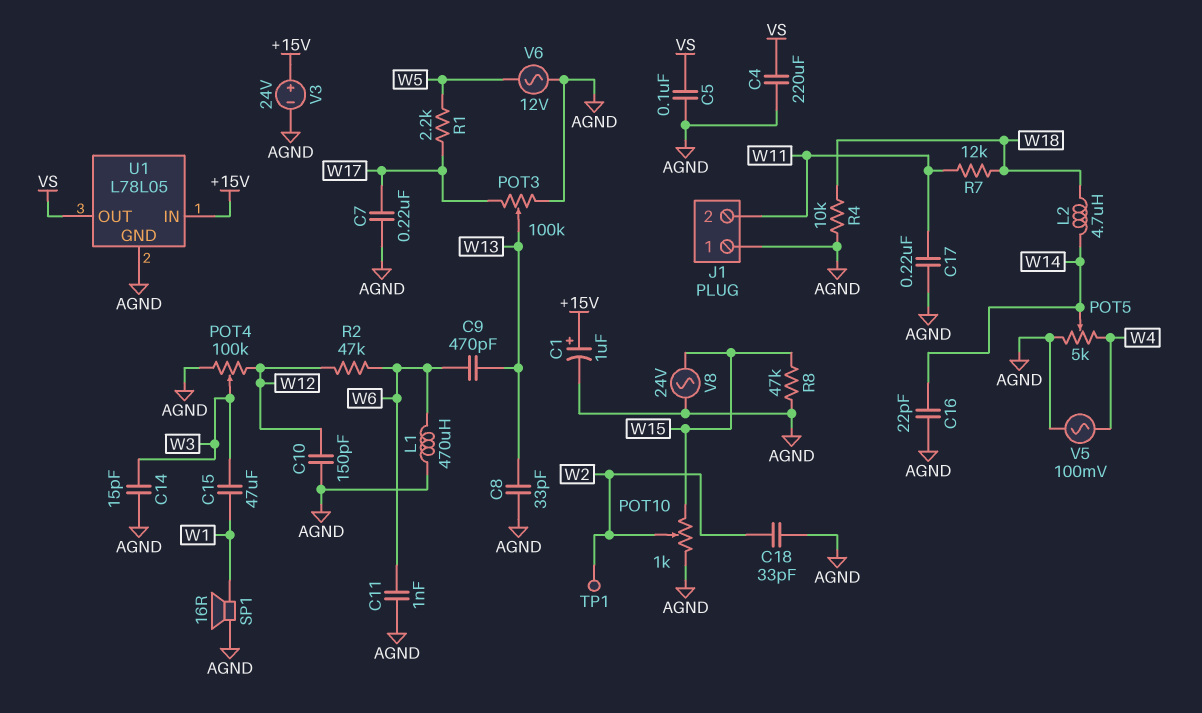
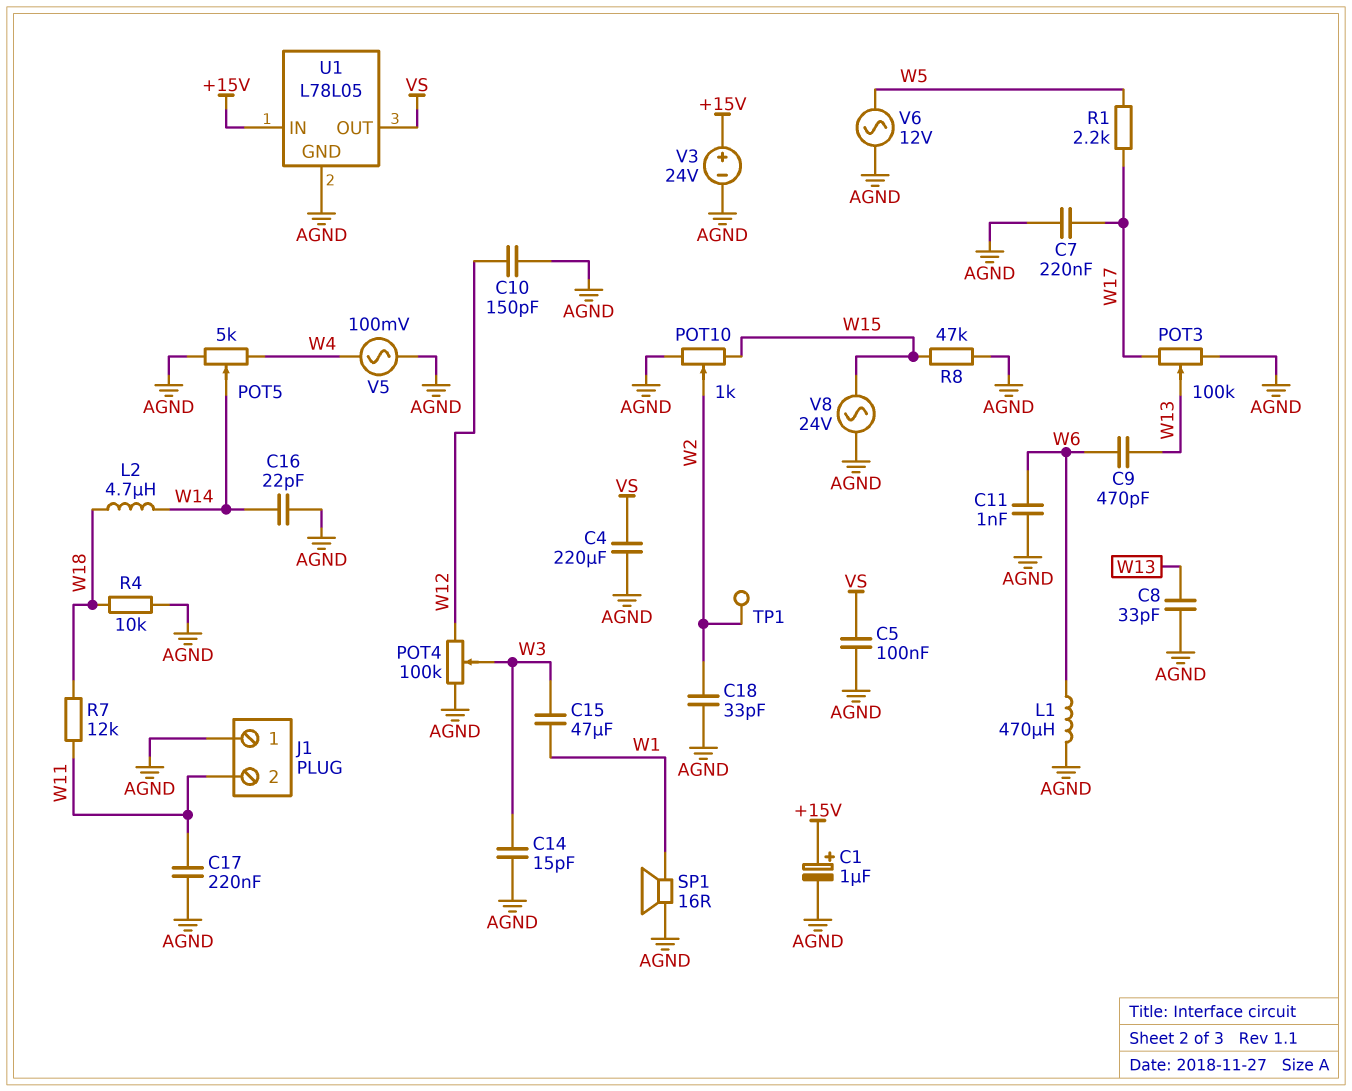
R2: 47k (W6, W12) -> none

